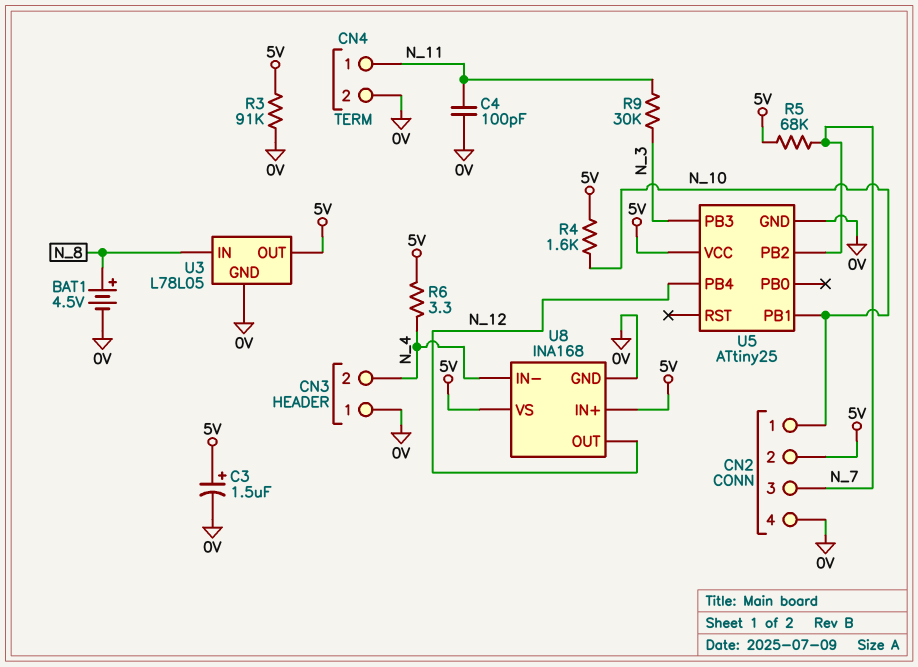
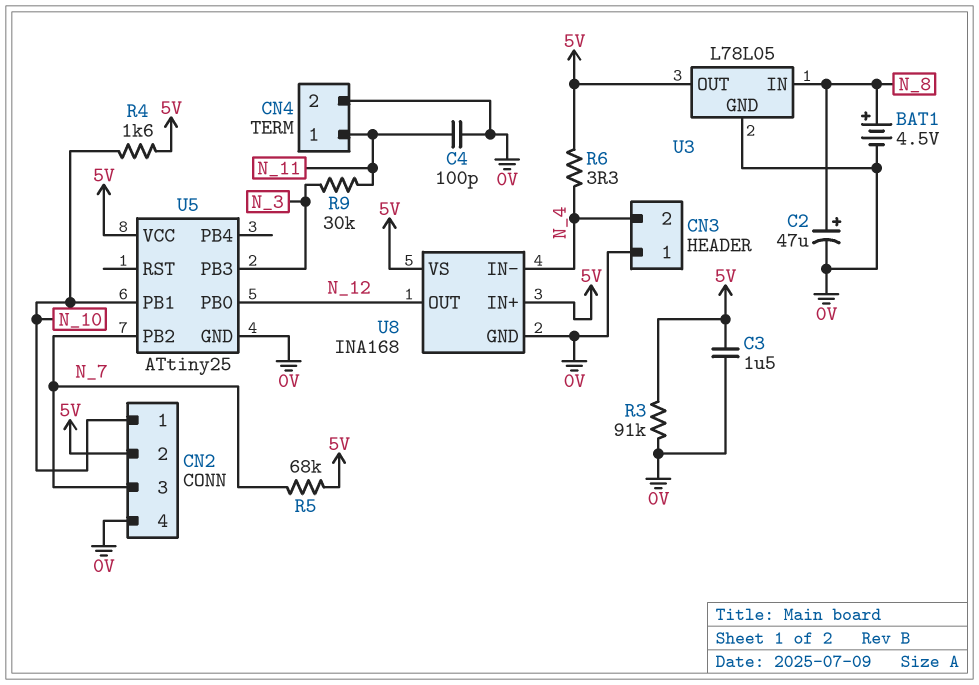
C2: none -> 47uF (plus N_8, minus 0V)
C3: 1.5uF (plus 5V, minus 0V) -> 1.5uF (0V, 5V)
U5 pin PB0: none -> N_12
U5 pin PB4: N_12 -> none

